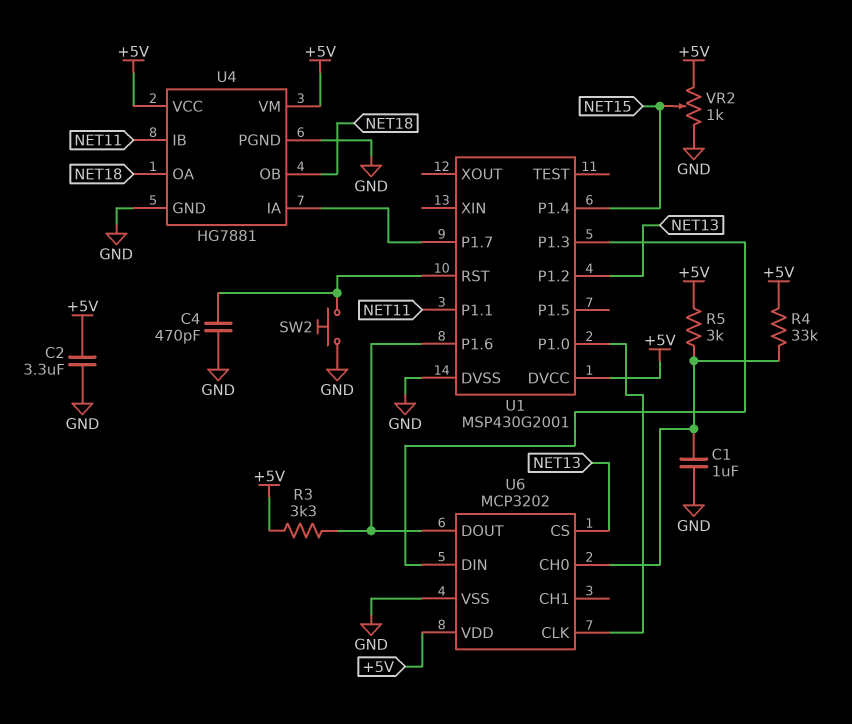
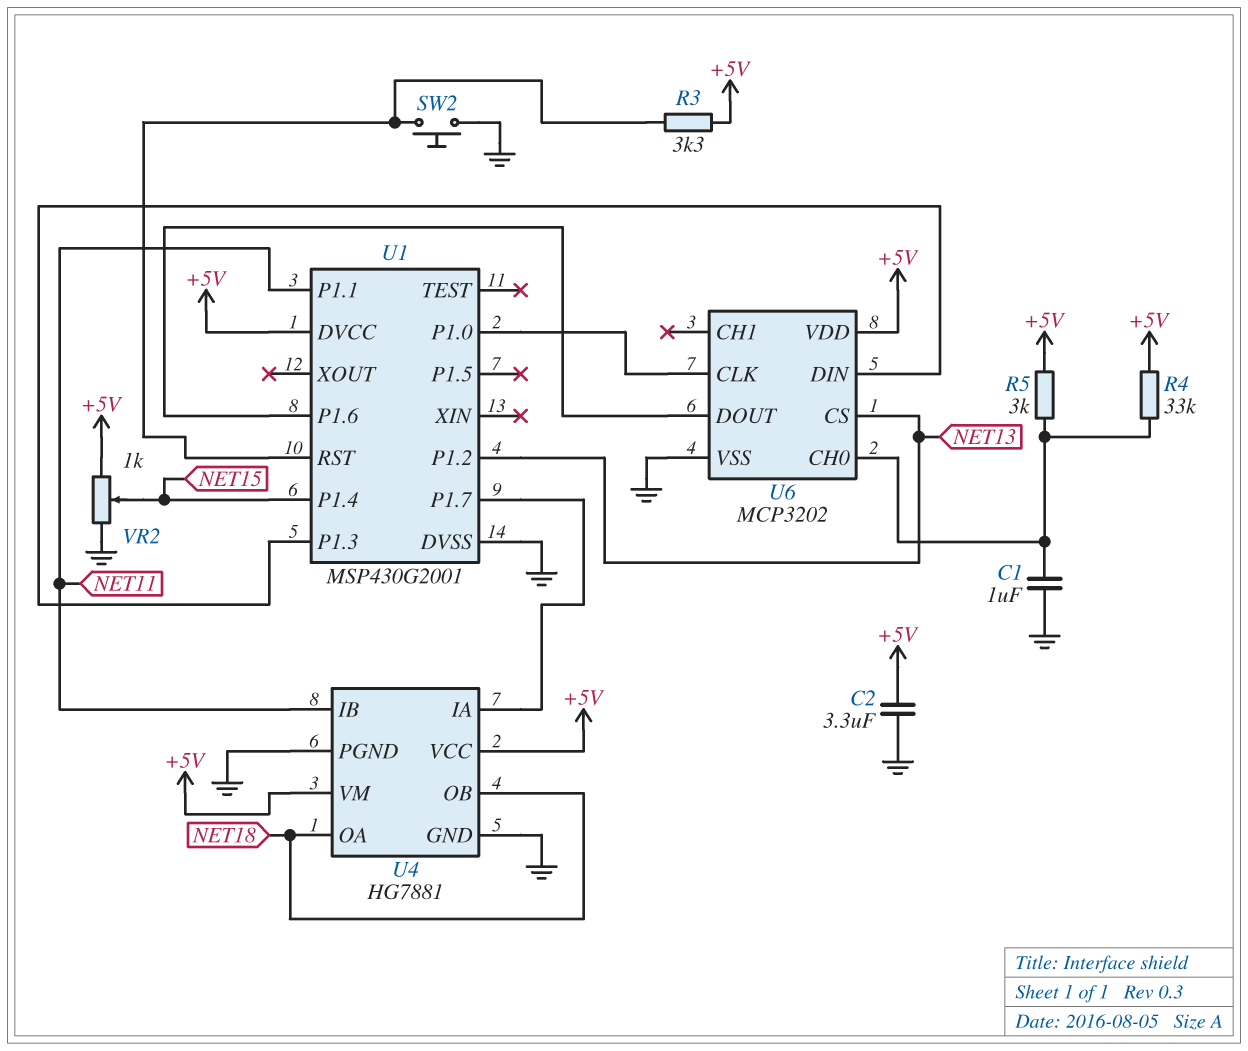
C4: 470pF (GND, U1/RST) -> none
R3: 3.3k (+5V, U1/P1.6) -> 3.3k (+5V, U1/RST)

